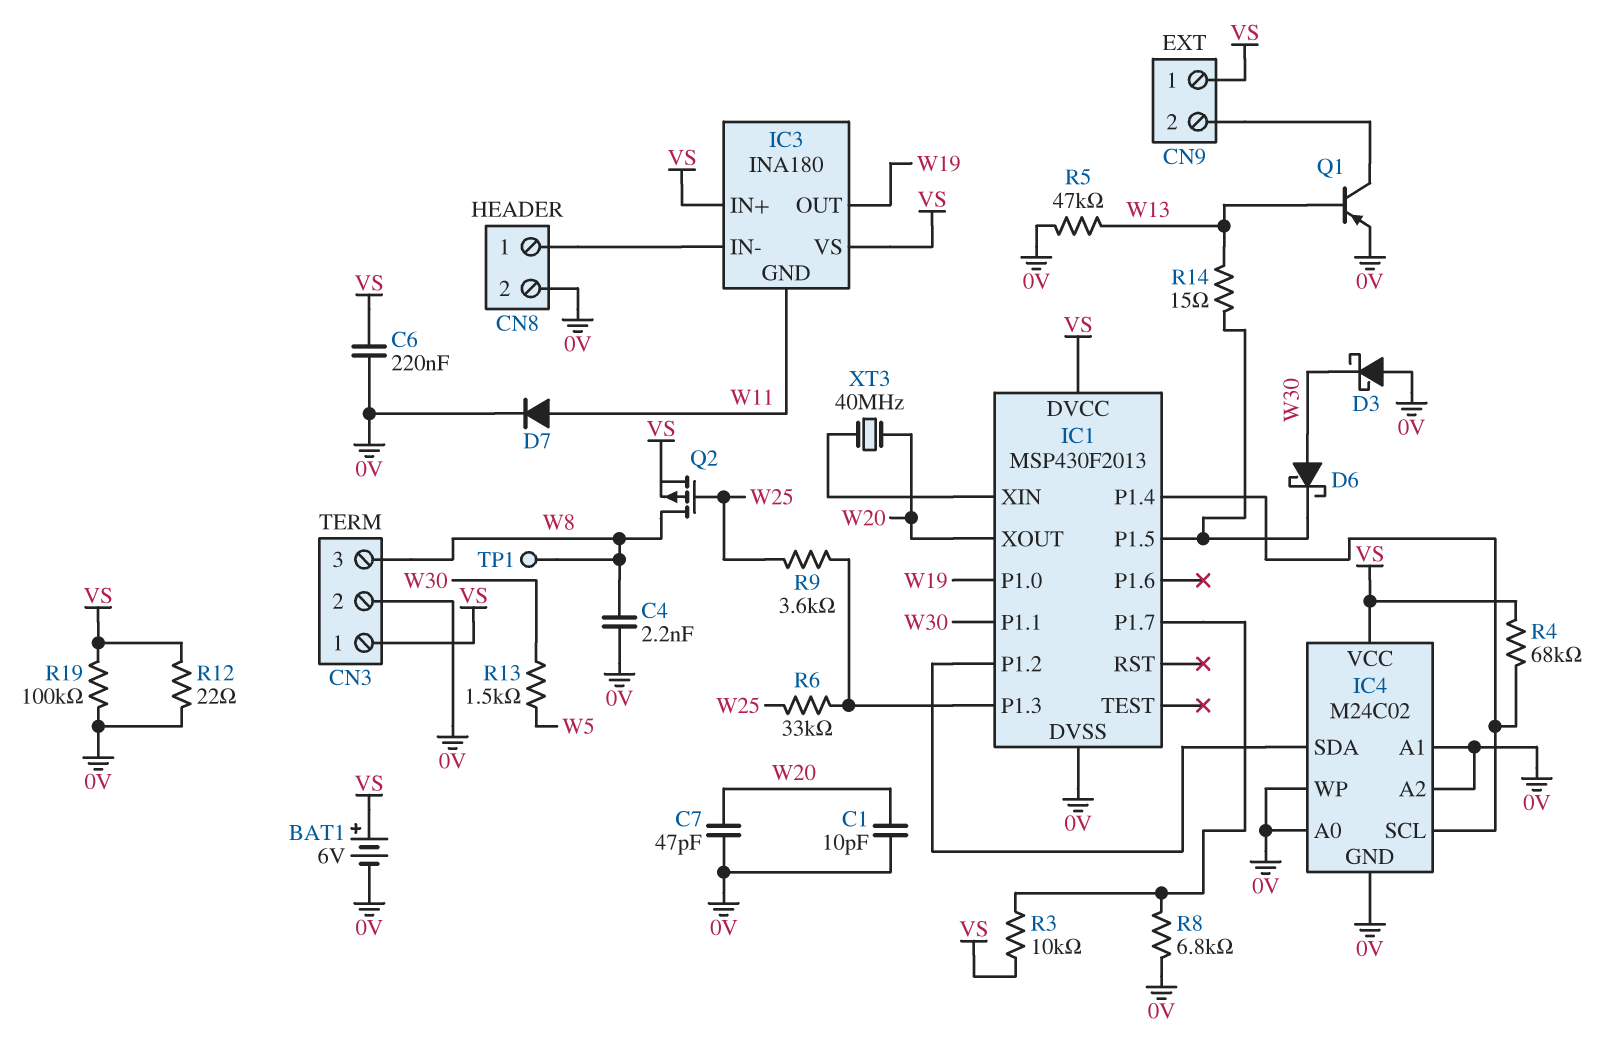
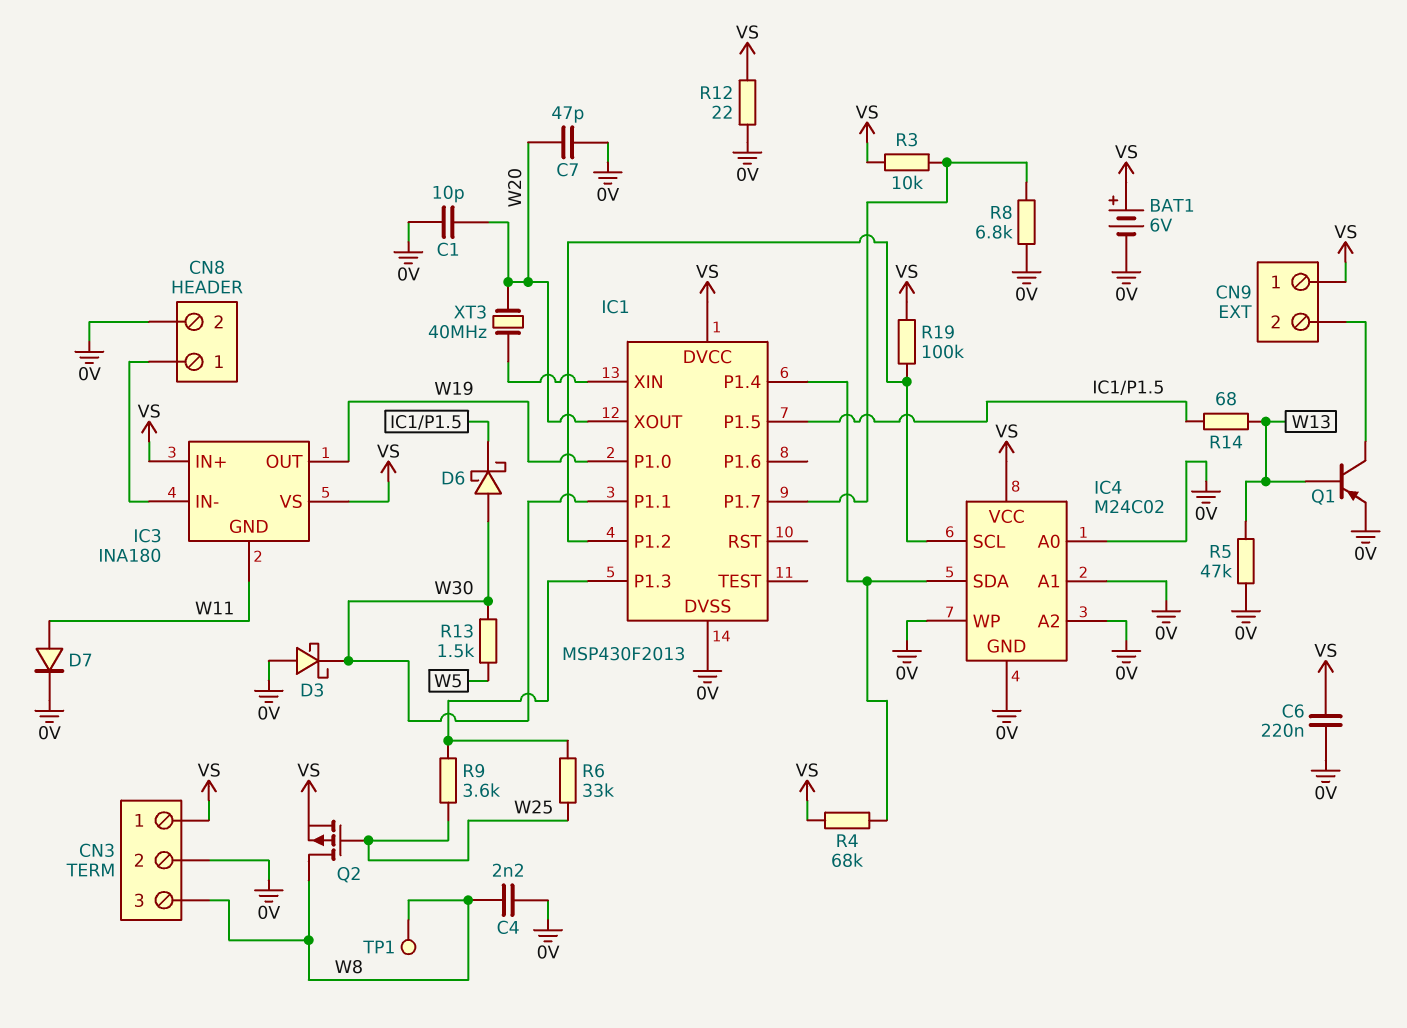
IC4 pin SCL: IC1/P1.4 -> IC1/P1.2
IC4 pin SDA: IC1/P1.2 -> IC1/P1.4
R14: 15 (IC1/P1.5, W13) -> 68 (IC1/P1.5, W13)
R19: 100k (0V, VS) -> 100k (IC1/P1.2, VS)

